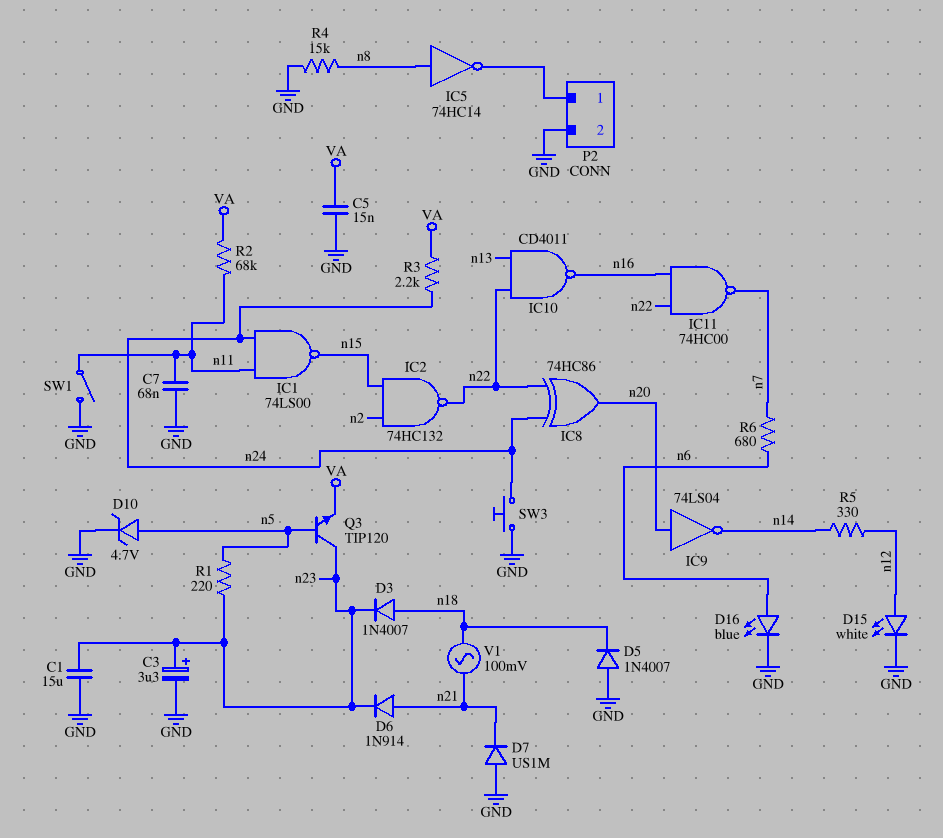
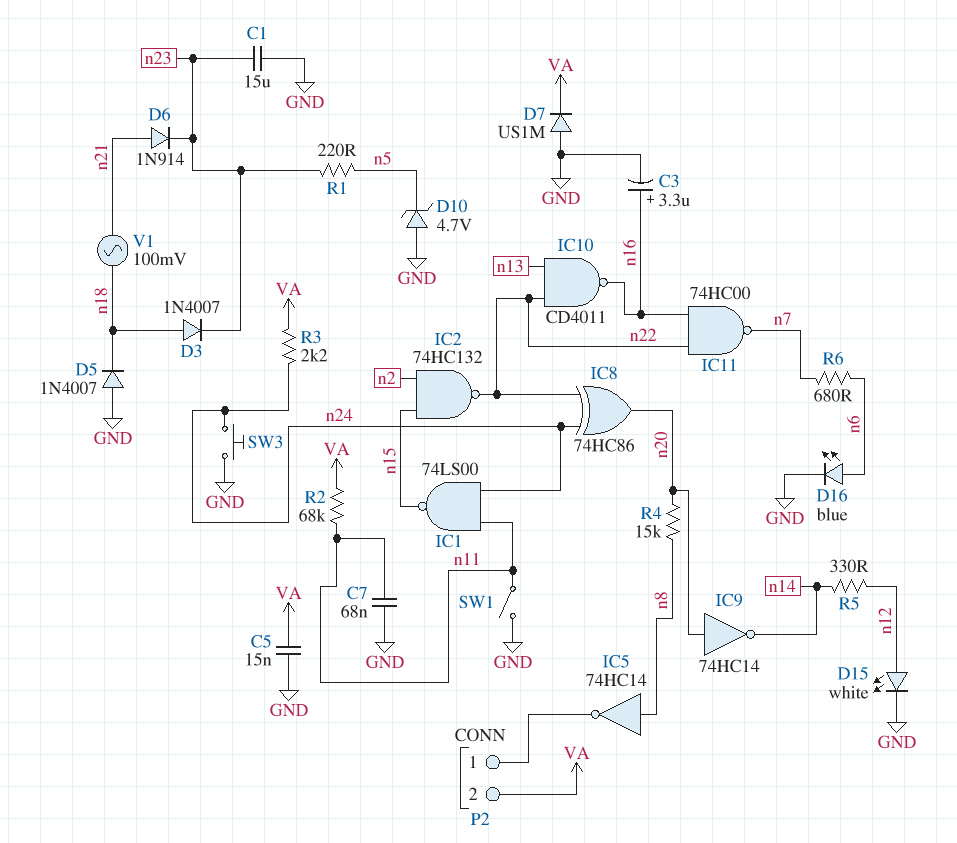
C3: 3.3uF (plus n23, minus GND) -> 3.3uF (plus n16, minus GND)
D7: diode US1M (A GND, K n21) -> diode US1M (A GND, K VA)
D10: zener 4.7V (A n5, K GND) -> zener 4.7V (A GND, K n5)
IC9: NOT 74LS04 (in n20, out n14) -> NOT 74HC14 (in n20, out n14)
P2 pin 2: GND -> VA
Q3: NPN TIP120 (B n5, C n23, E VA) -> none
R4: 15k (GND, n8) -> 15k (n8, n20)

